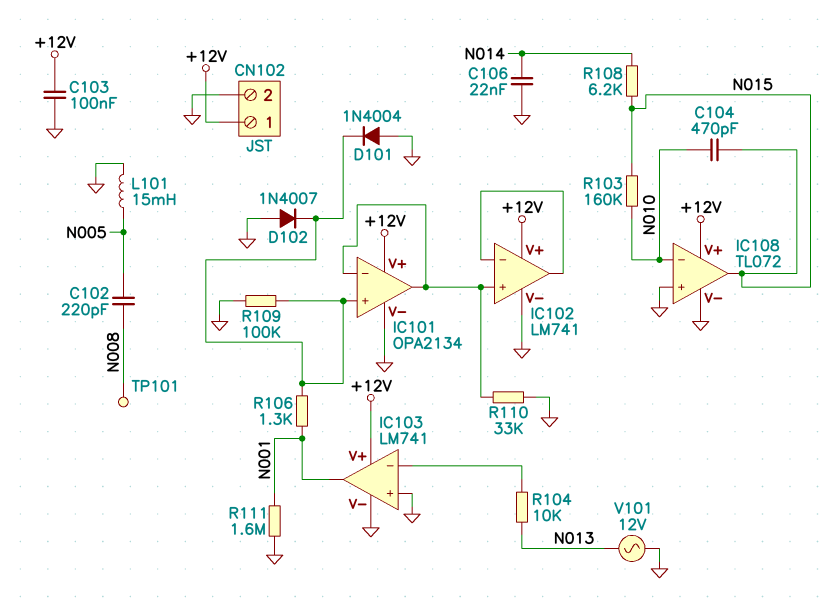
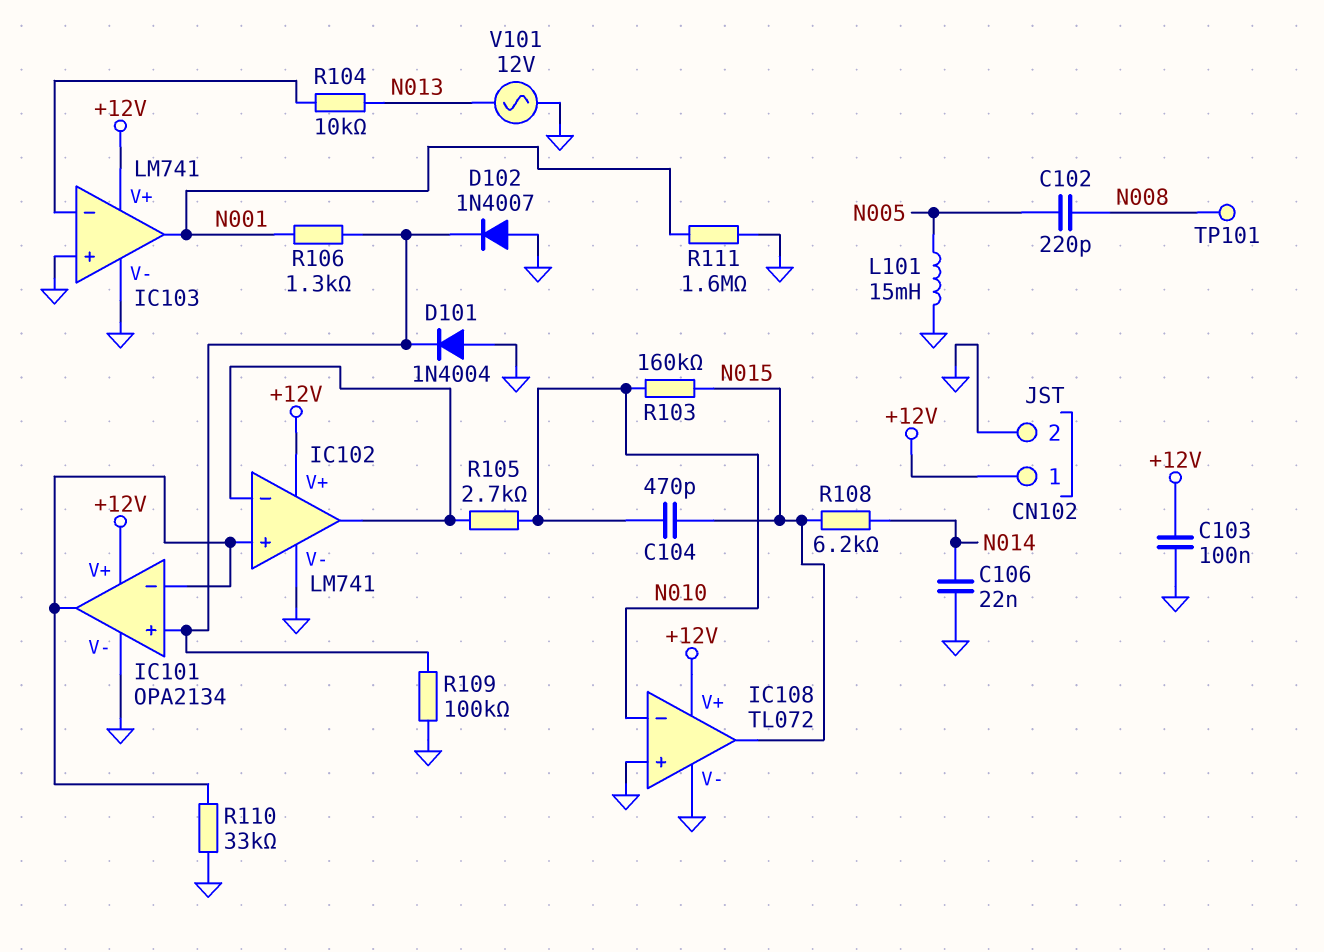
R105: none -> 2.7k (IC102/in-, N010)

